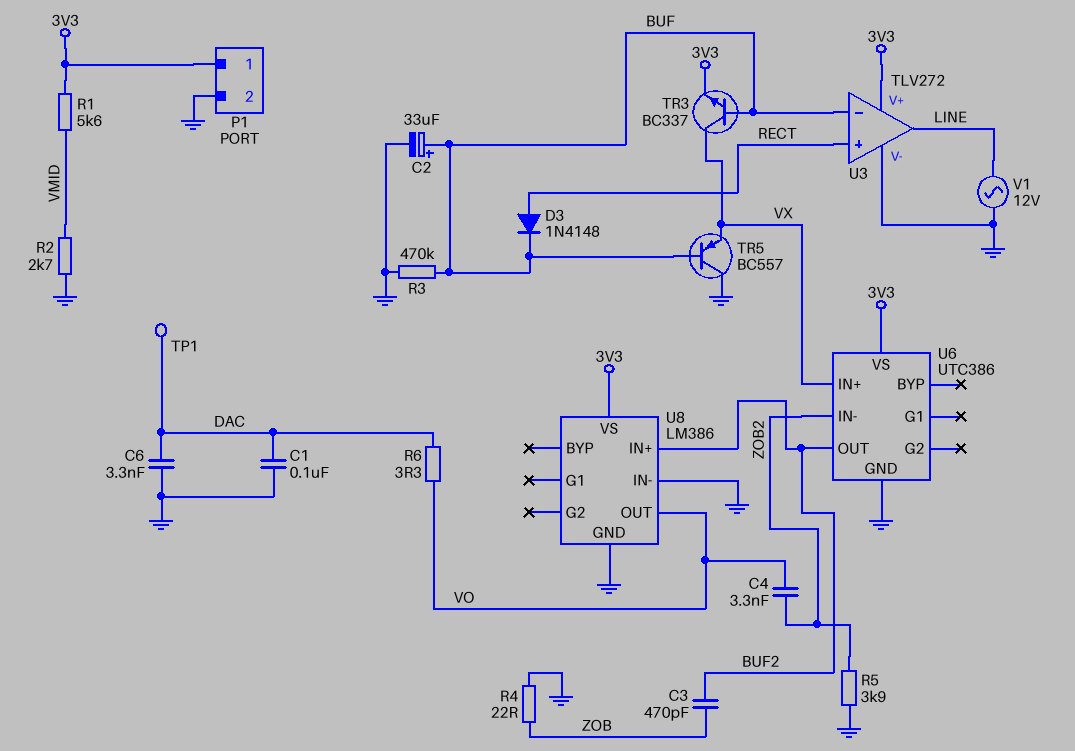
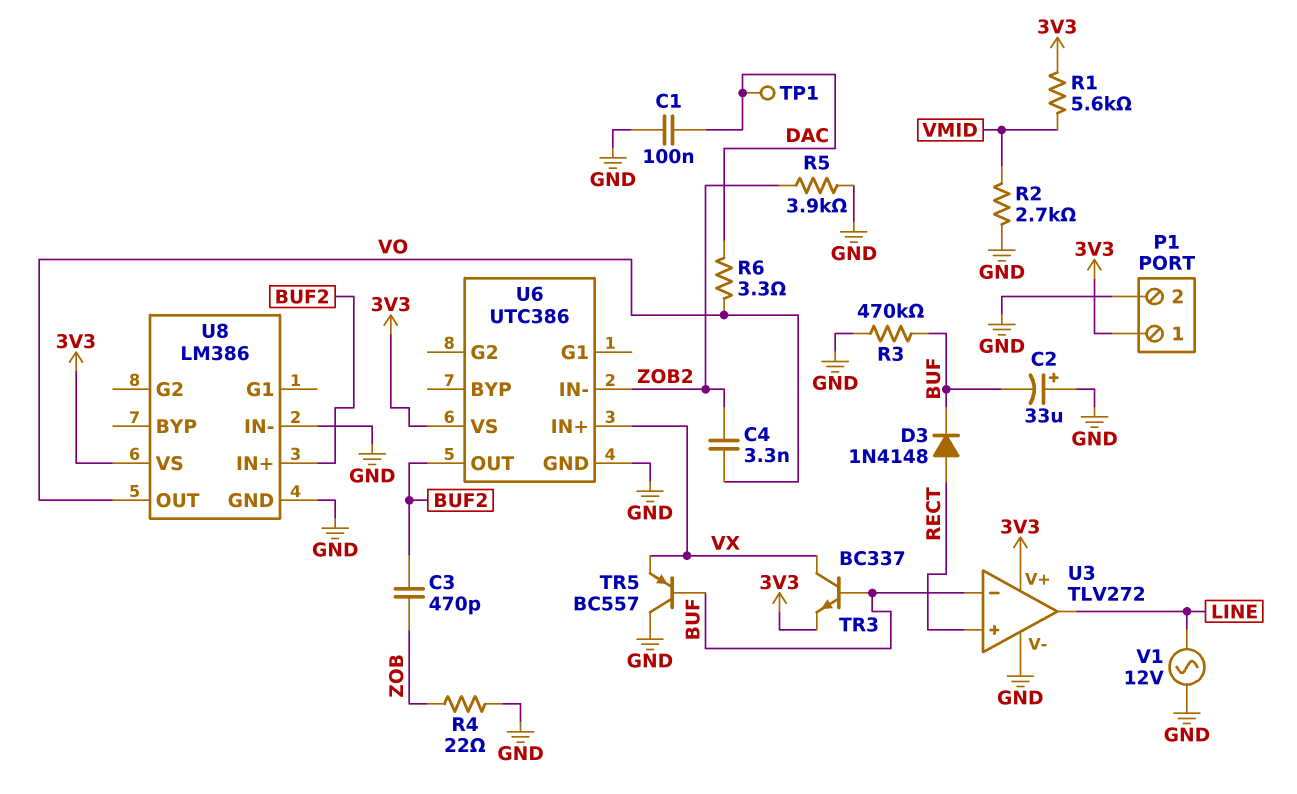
C2: 33uF (plus BUF, minus GND) -> 33uF (plus GND, minus BUF)
C6: 3.3nF (DAC, GND) -> none

